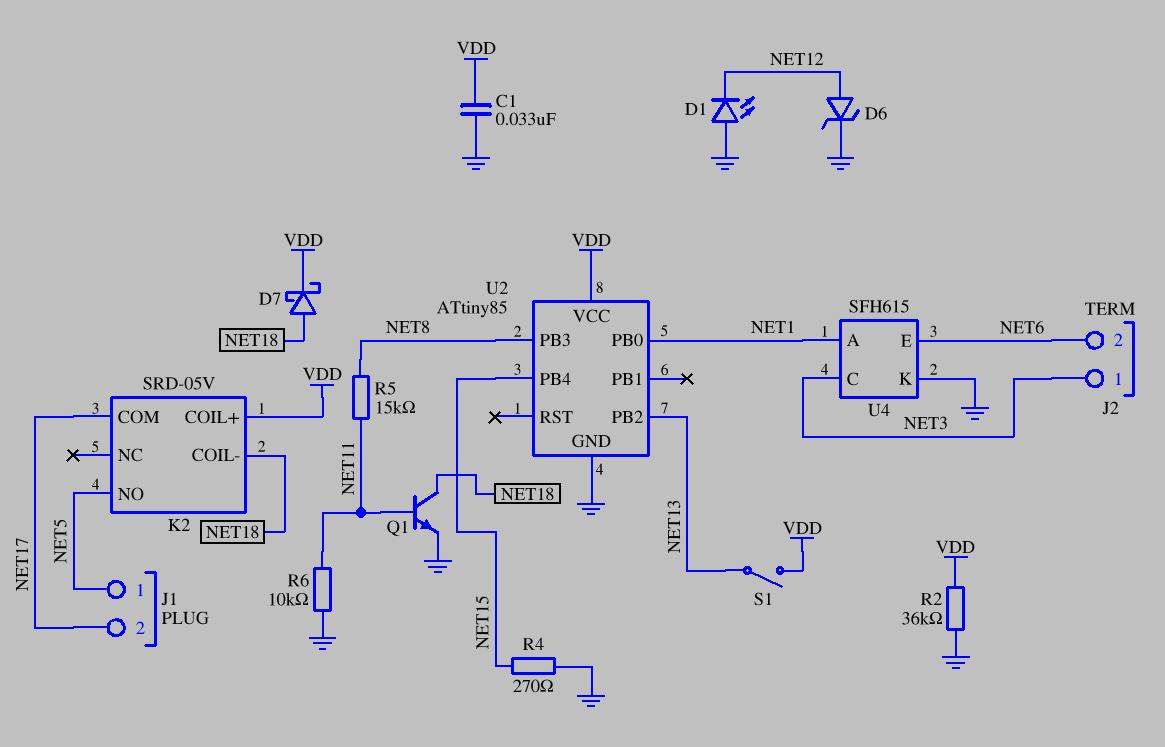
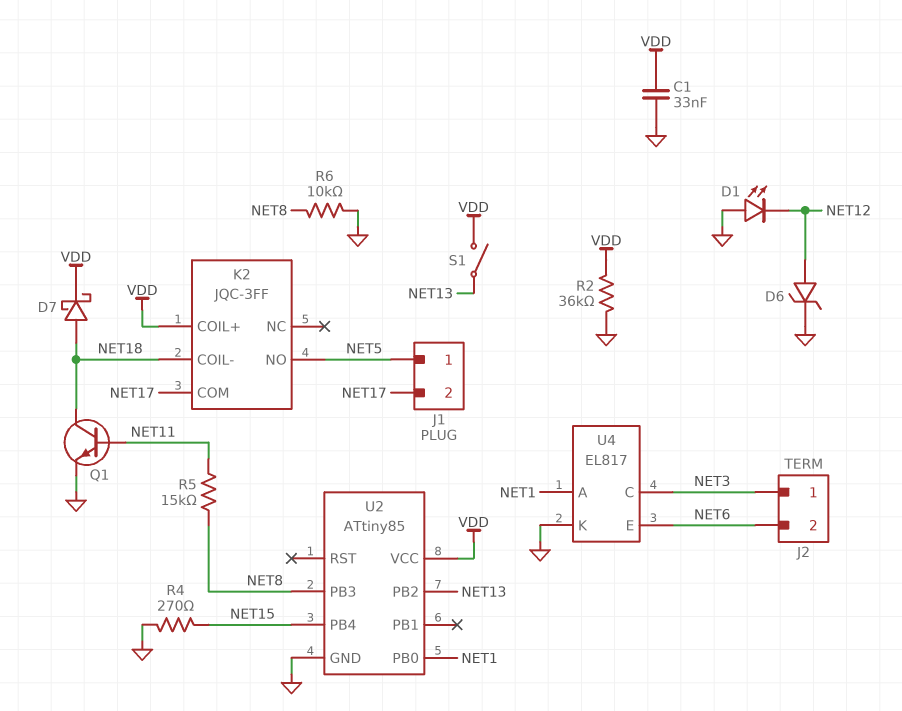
K2: SRD-05V -> JQC-3FF
R6: 10k (GND, NET11) -> 10k (GND, NET8)
U4: SFH615 -> EL817

